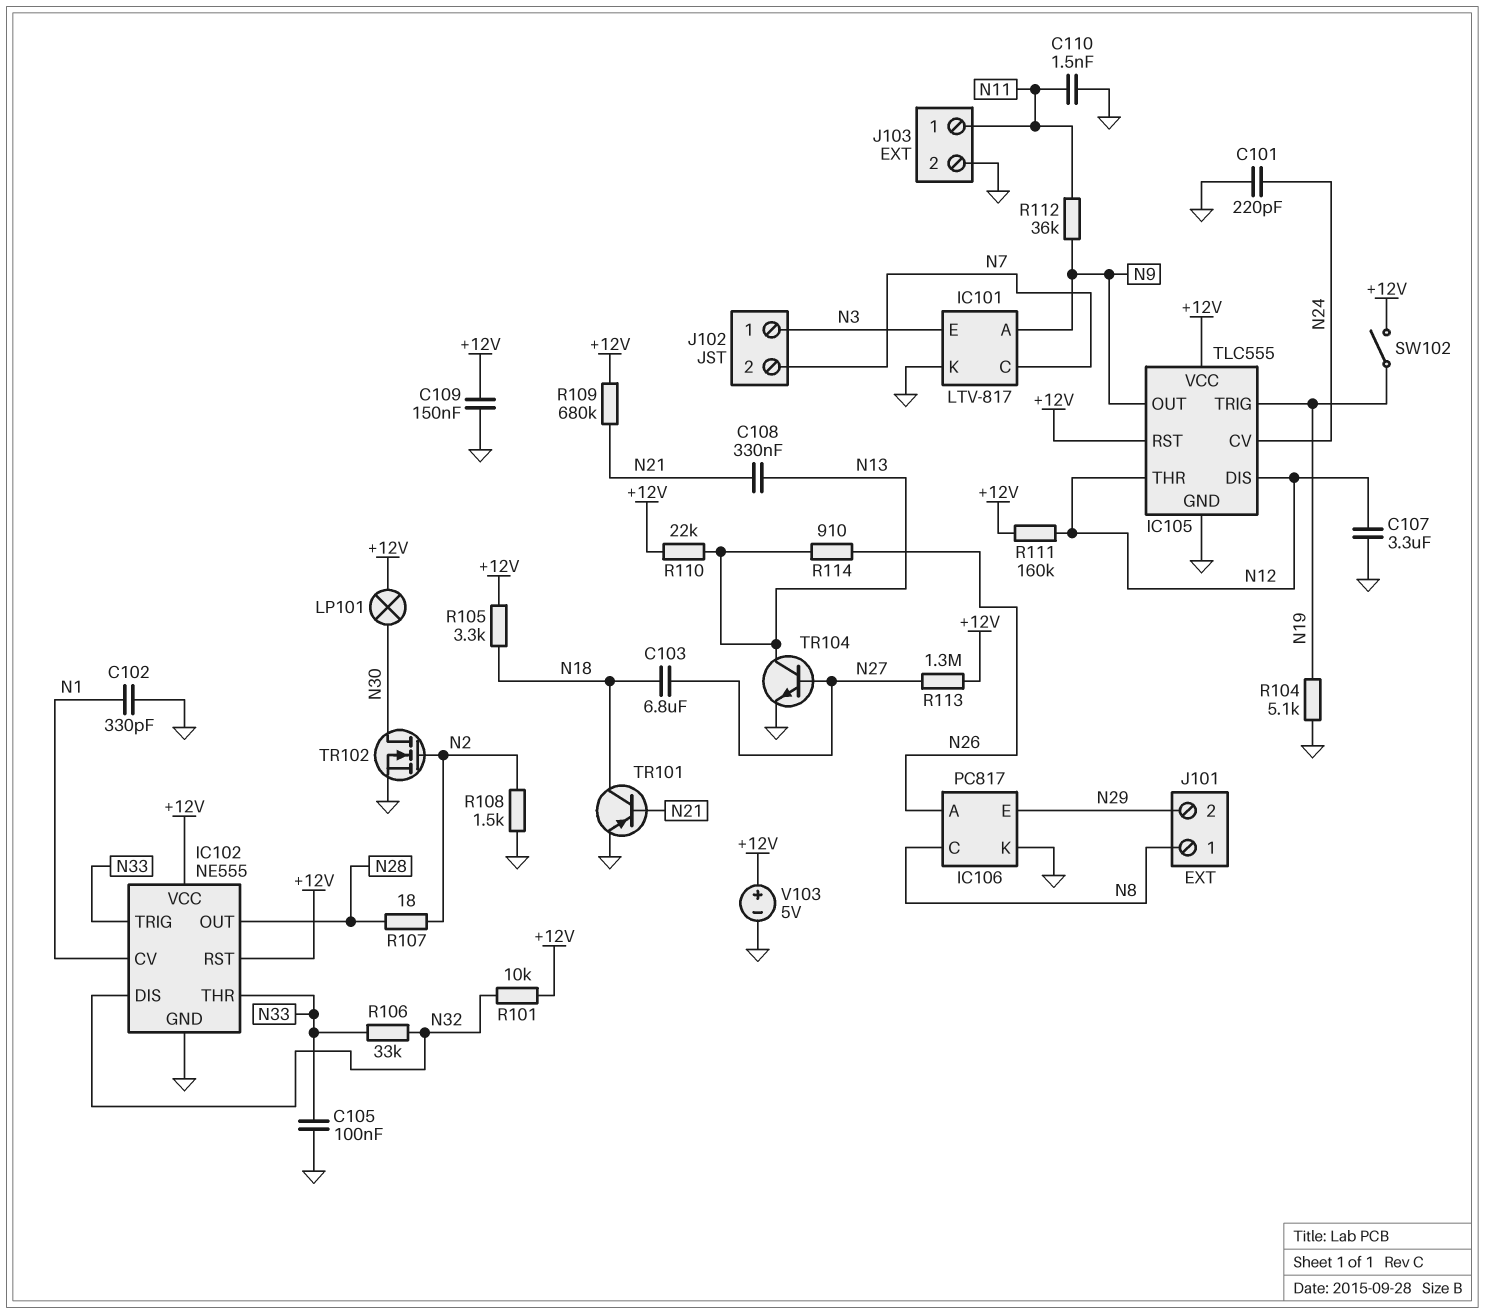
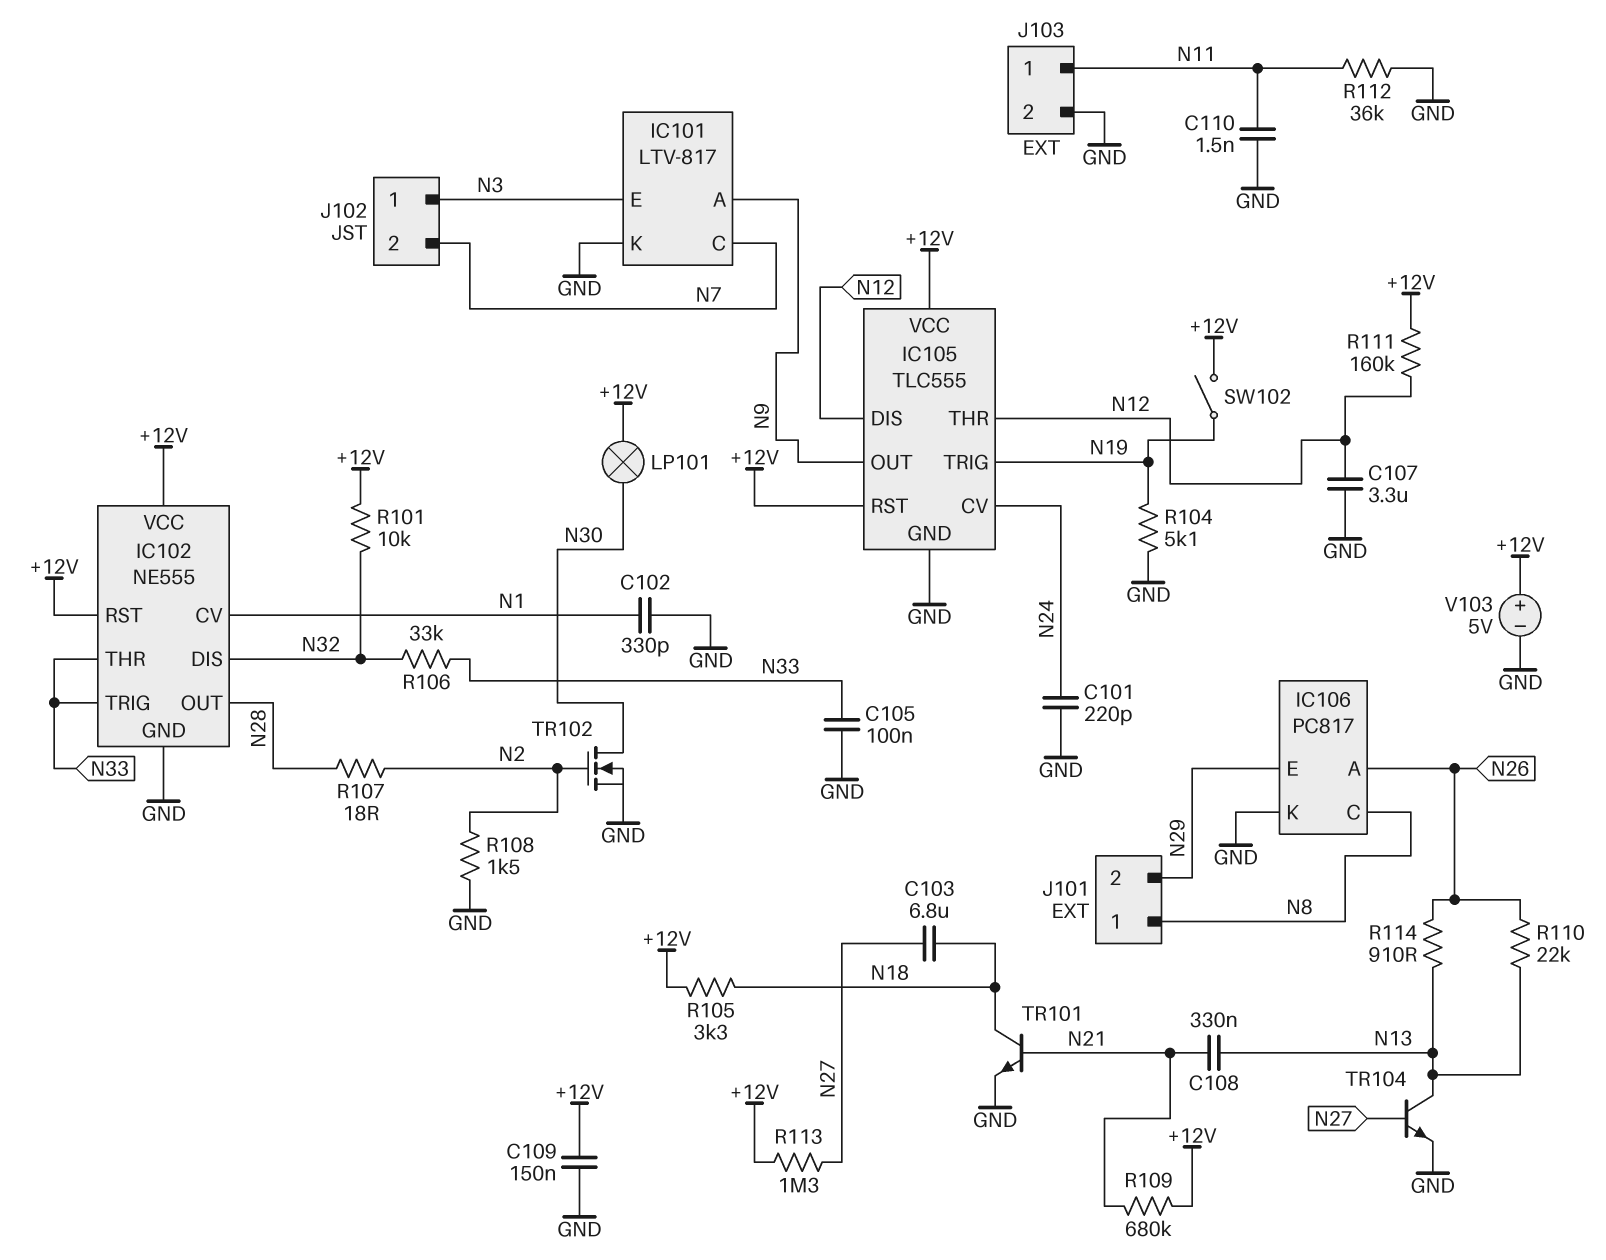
R110: 22k (+12V, N13) -> 22k (N13, N26)
R112: 36k (N9, N11) -> 36k (GND, N11)
TR101: PNP (B N21, C N18, E GND) -> NPN (B N21, C N18, E GND)

